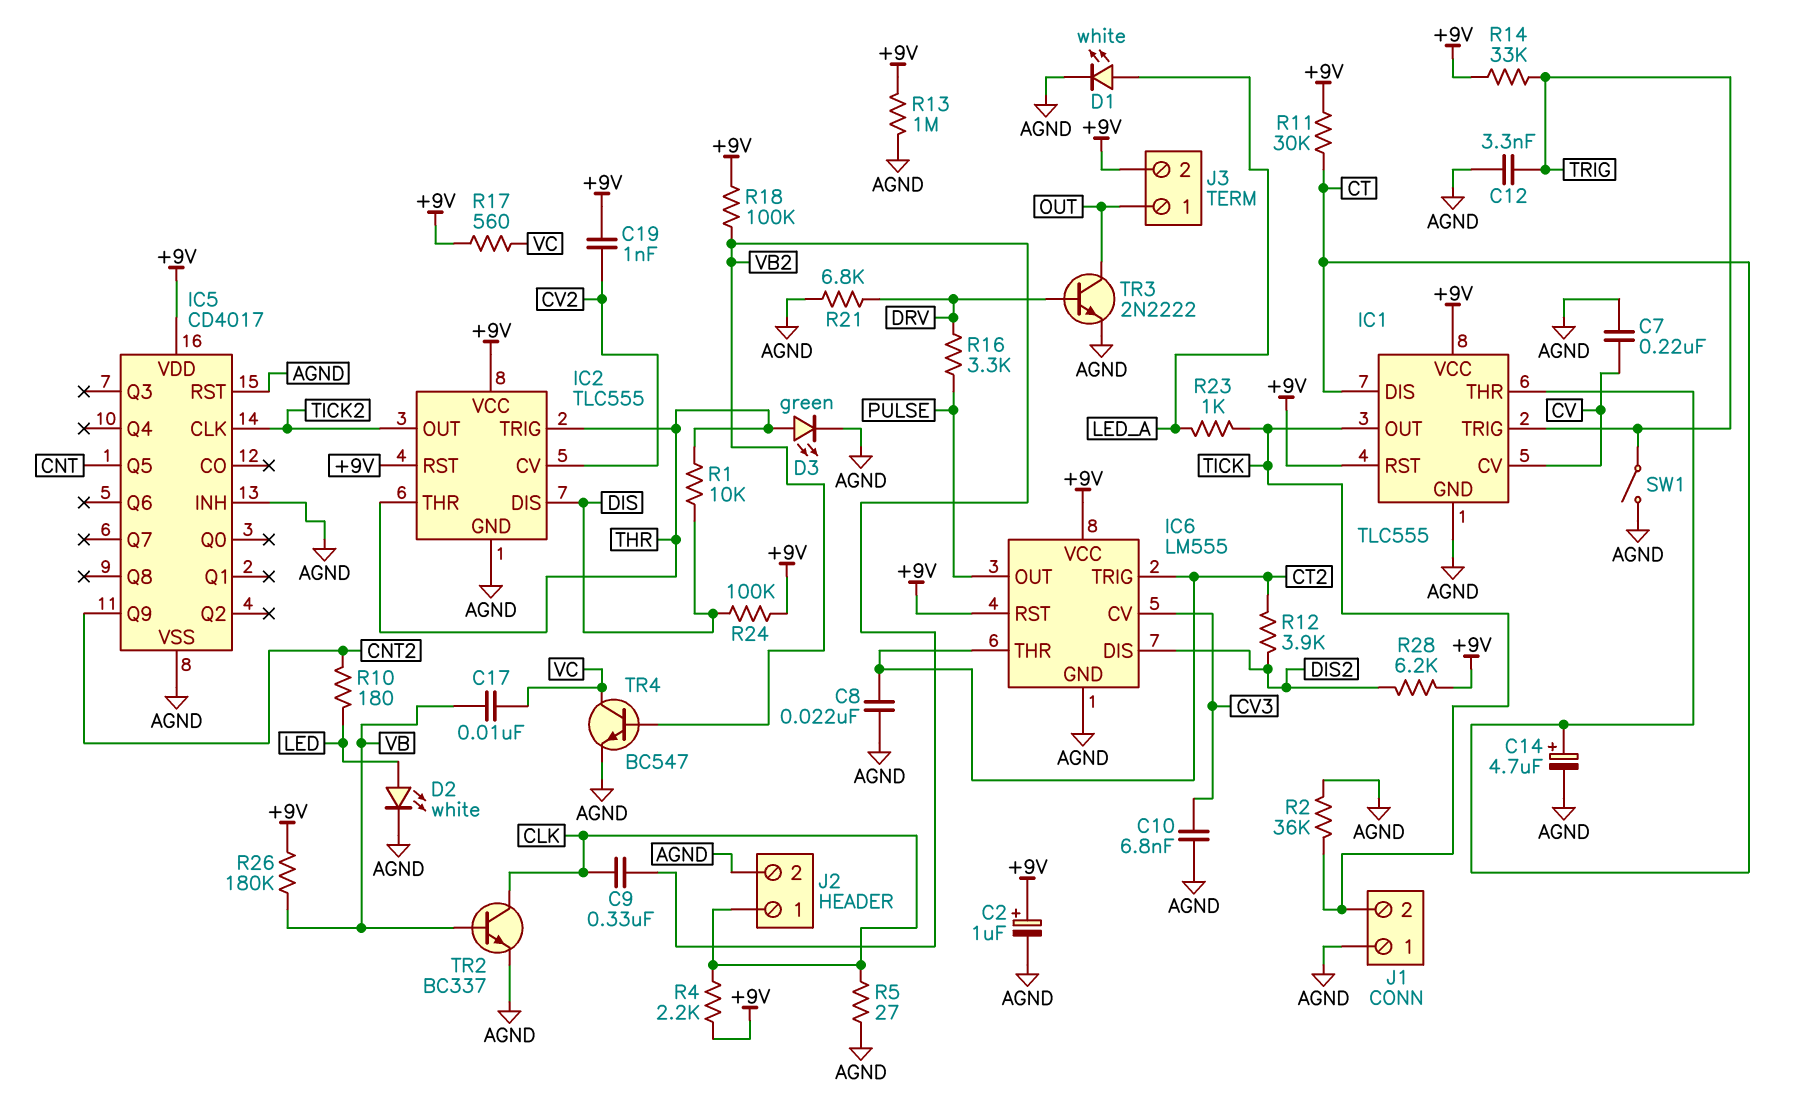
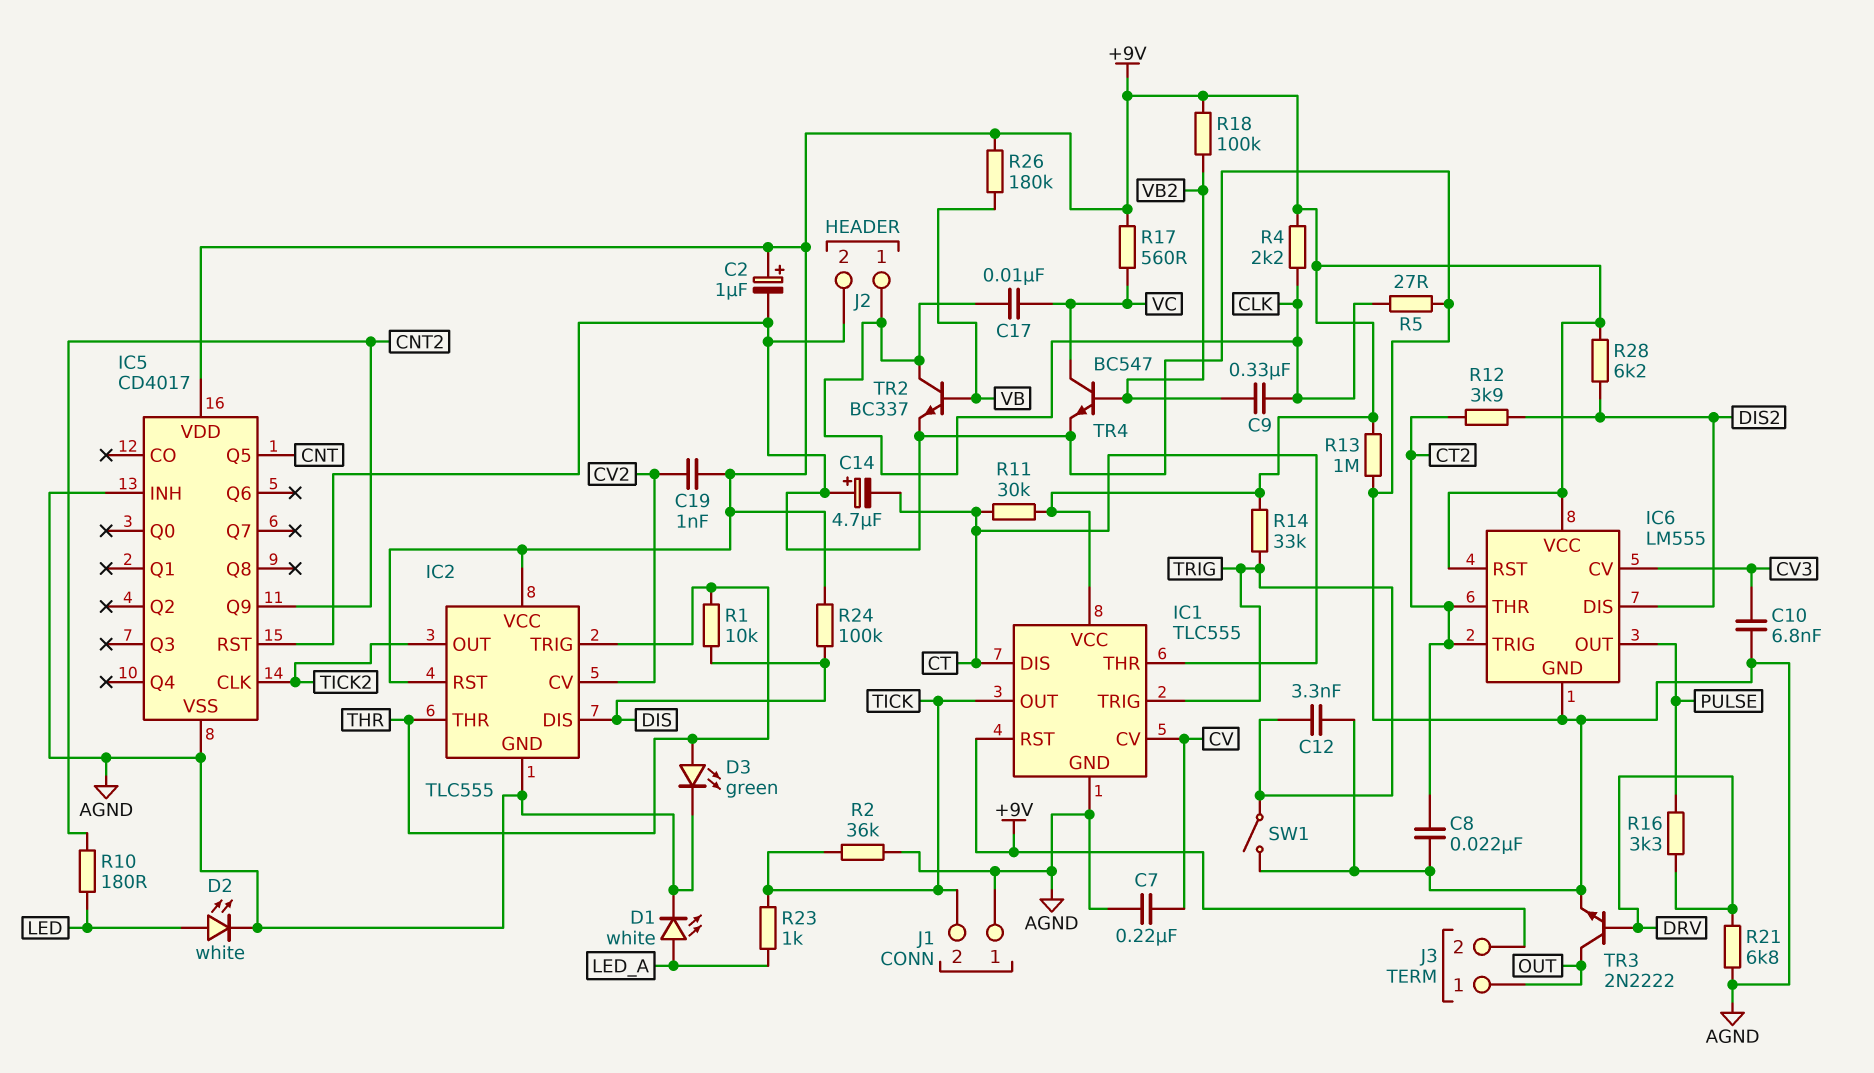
C14: 4.7uF (plus CT, minus AGND) -> 4.7uF (plus AGND, minus CT)
C17: 10nF (VB, VC) -> 10nF (CLK, VC)

